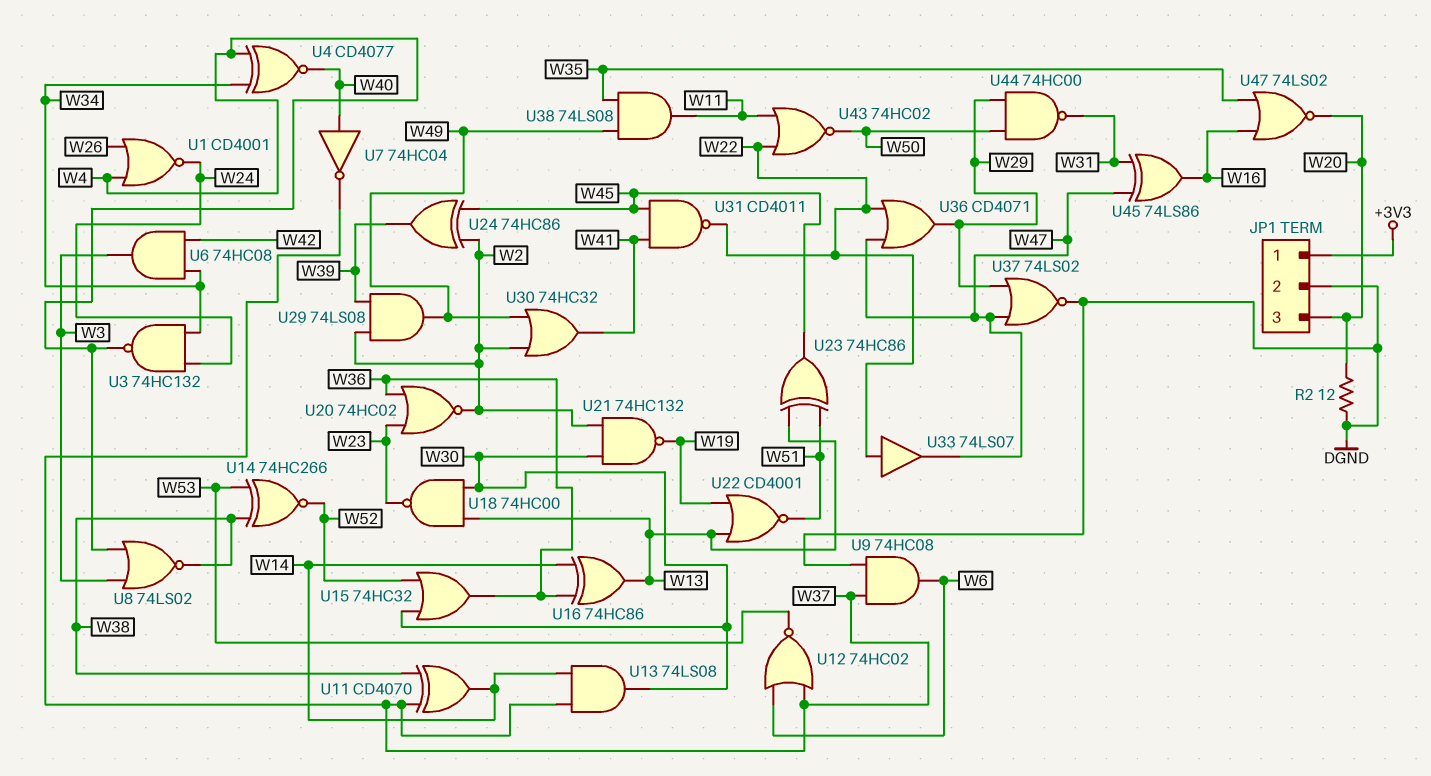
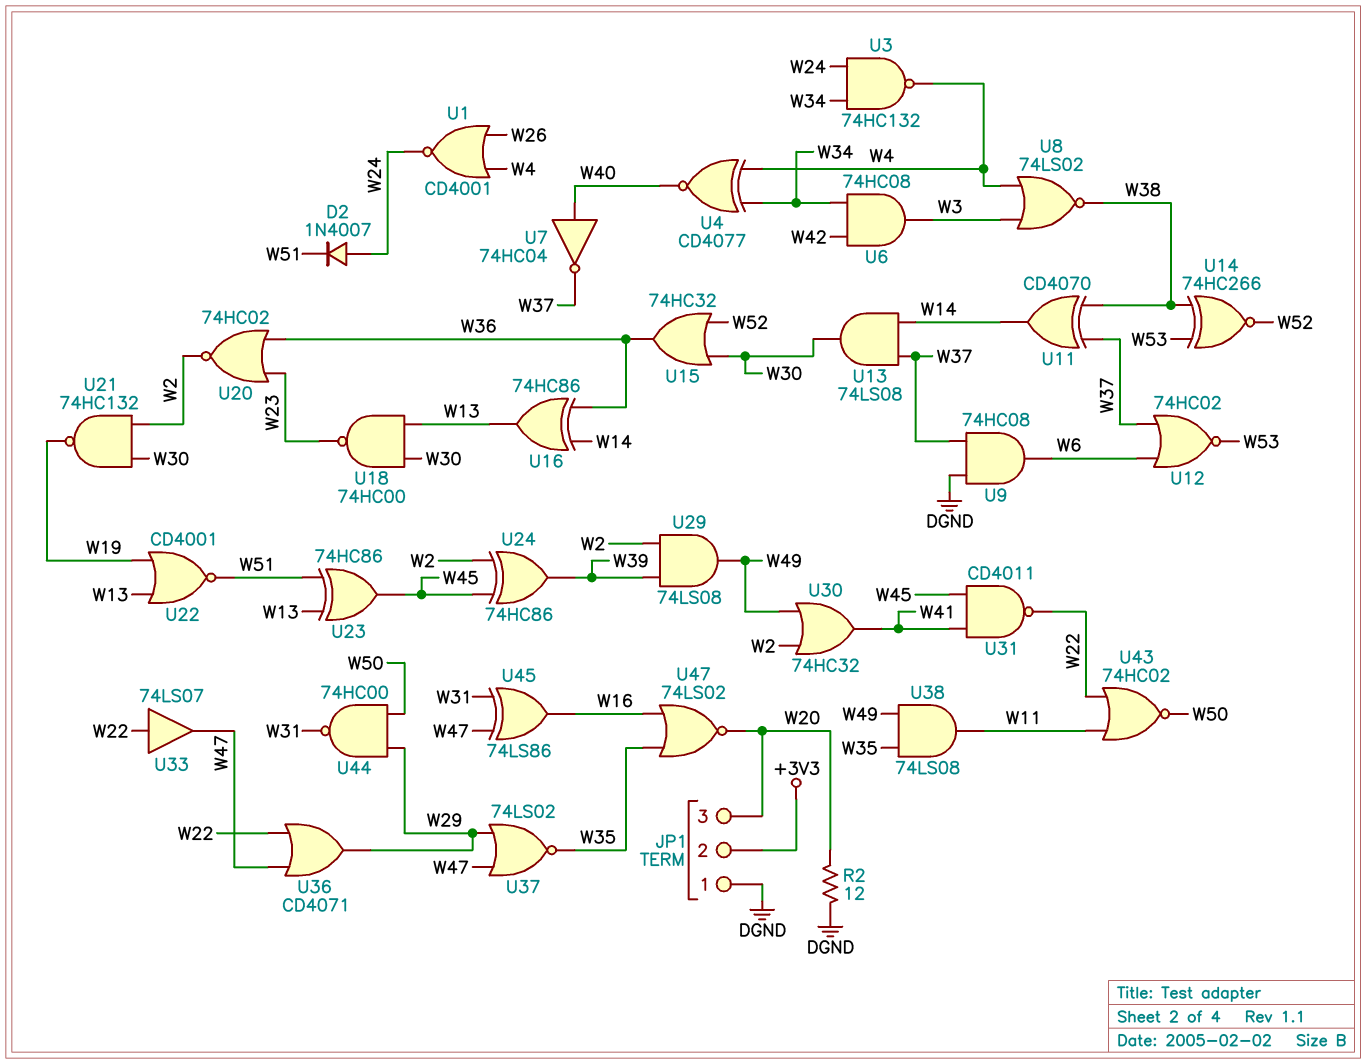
D2: none -> diode 1N4007 (A W24, K W51)
JP1 pin 1: +3V3 -> DGND
JP1 pin 2: DGND -> +3V3
U37: NOR 74LS02 (in W29, in W47, out DGND) -> NOR 74LS02 (in W29, in W47, out W35)

